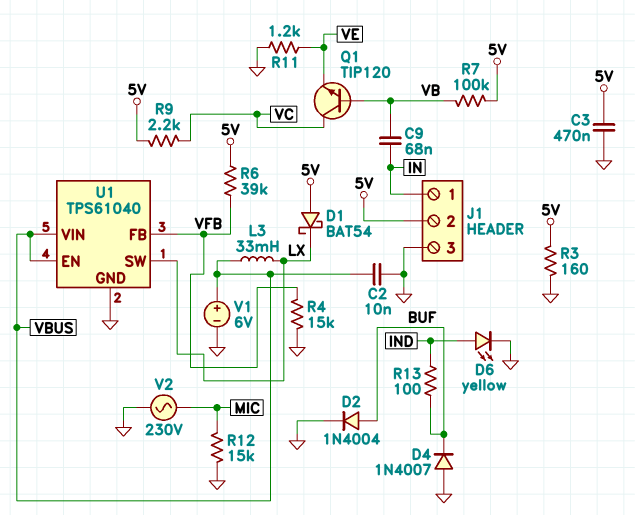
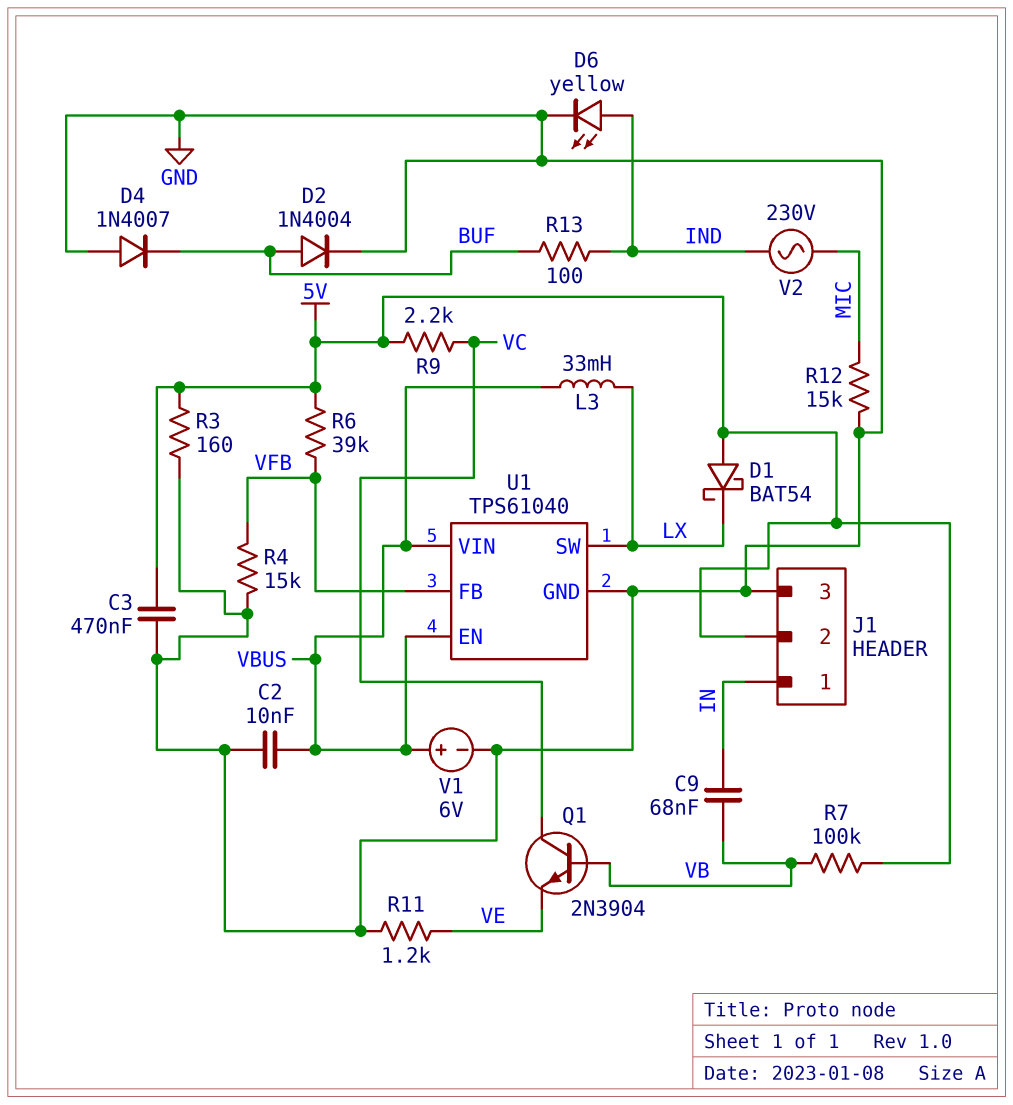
Q1: NPN TIP120 (B VB, C VC, E VE) -> NPN 2N3904 (B VB, C VC, E VE)
V2: AC 230V (GND, MIC) -> AC 230V (IND, MIC)

